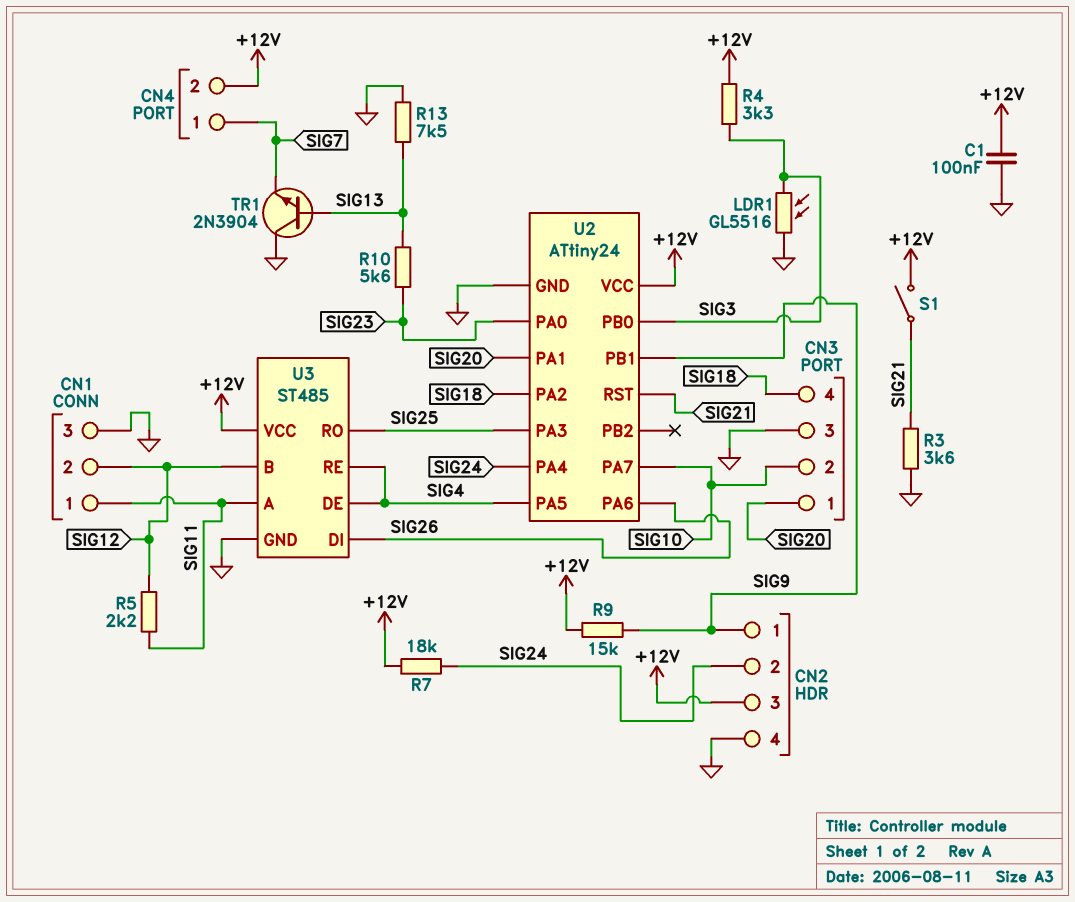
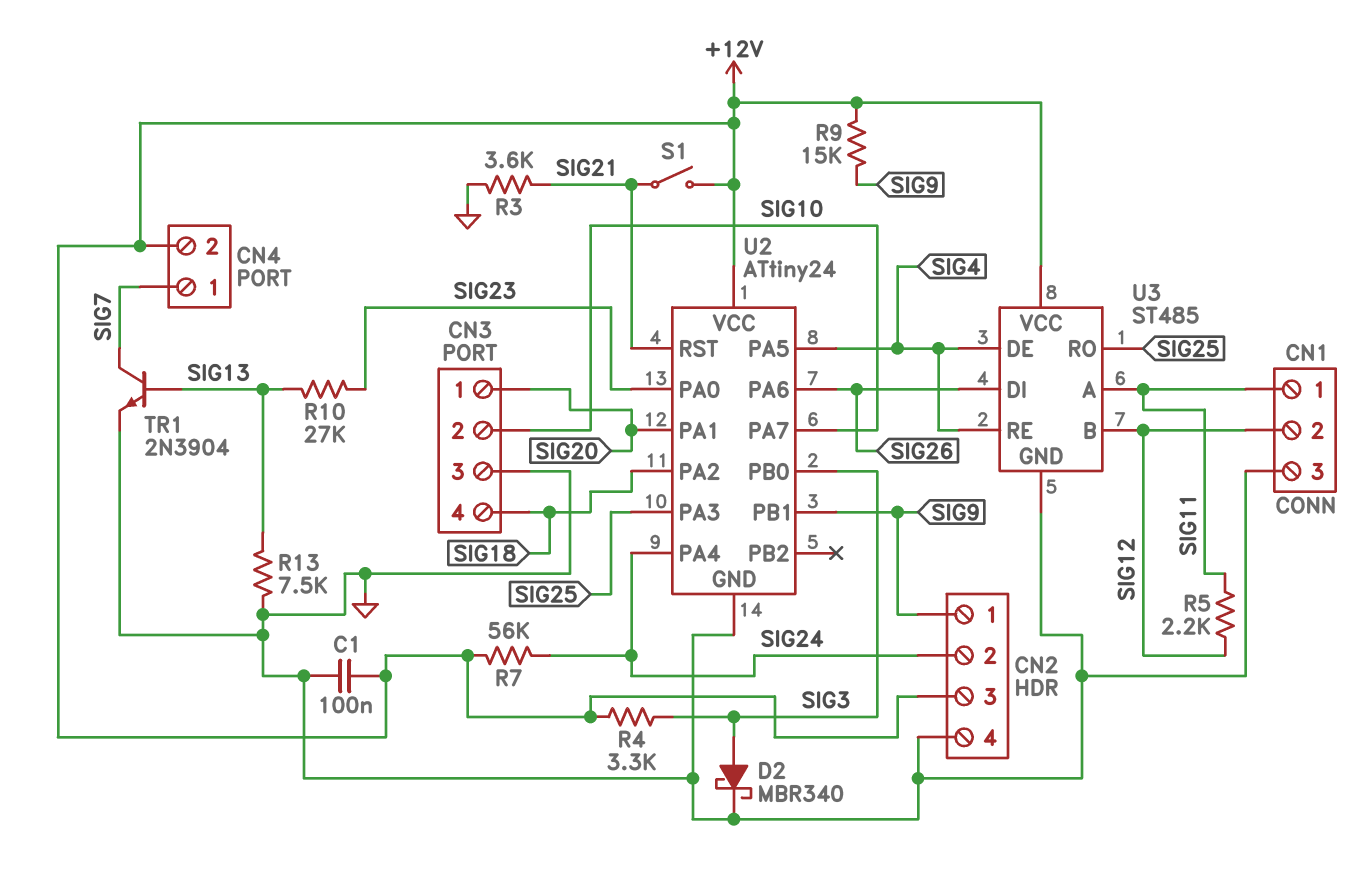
D2: none -> schottky MBR340 (A SIG3, K GND)
LDR1: GL5516 (GND, SIG3) -> none
R7: 18k (+12V, SIG24) -> 56k (+12V, SIG24)
R10: 5.6k (SIG13, SIG23) -> 27k (SIG13, SIG23)
TR1: NPN 2N3904 (B SIG13, C GND, E SIG7) -> NPN 2N3904 (B SIG13, C SIG7, E GND)

